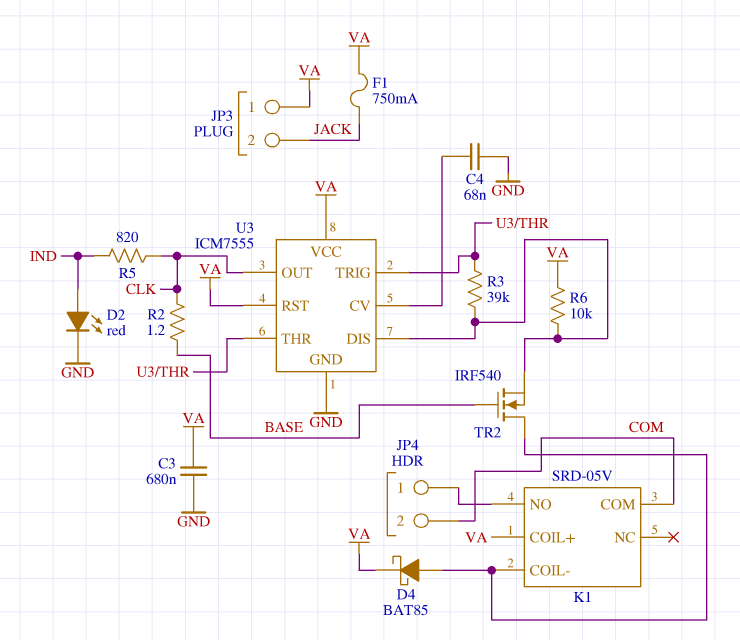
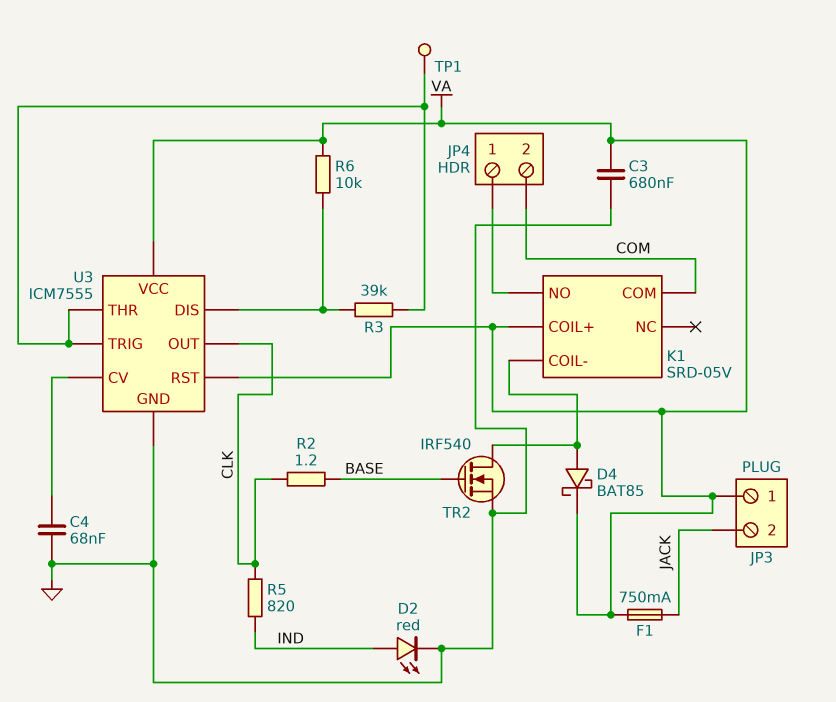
TP1: none -> test point (U3/THR)
TR2: NMOS IRF540 (G BASE, D K1/COIL-, S U3/DIS) -> NMOS IRF540 (G BASE, D K1/COIL-, S GND)

